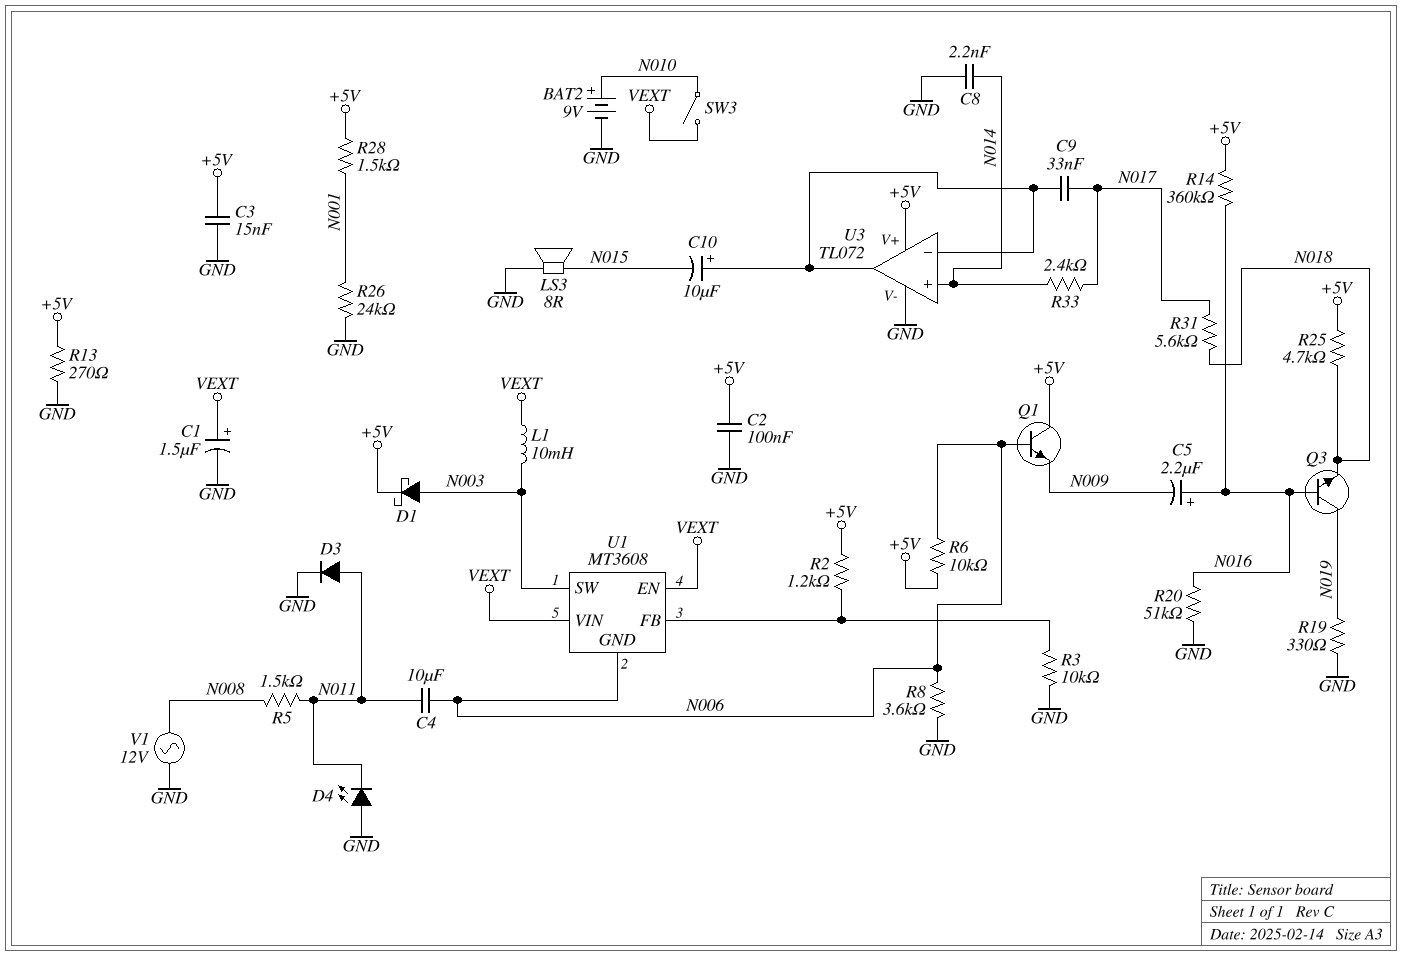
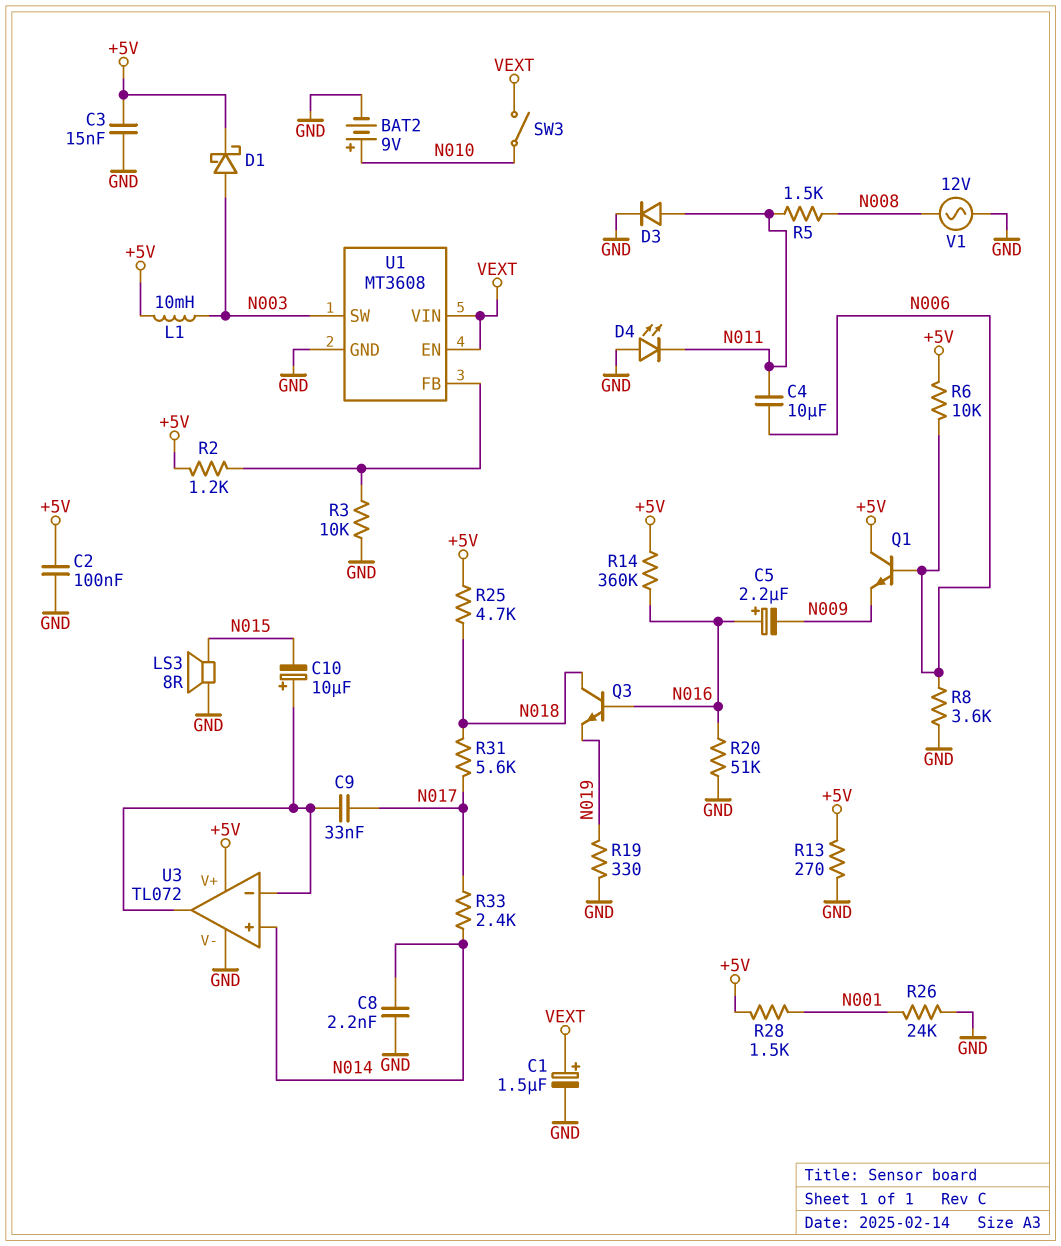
L1: 10mH (N003, VEXT) -> 10mH (+5V, N003)
Q3: NPN (B N016, C N019, E N018) -> NPN (B N016, C N018, E N019)
U1 pin GND: N006 -> GND

